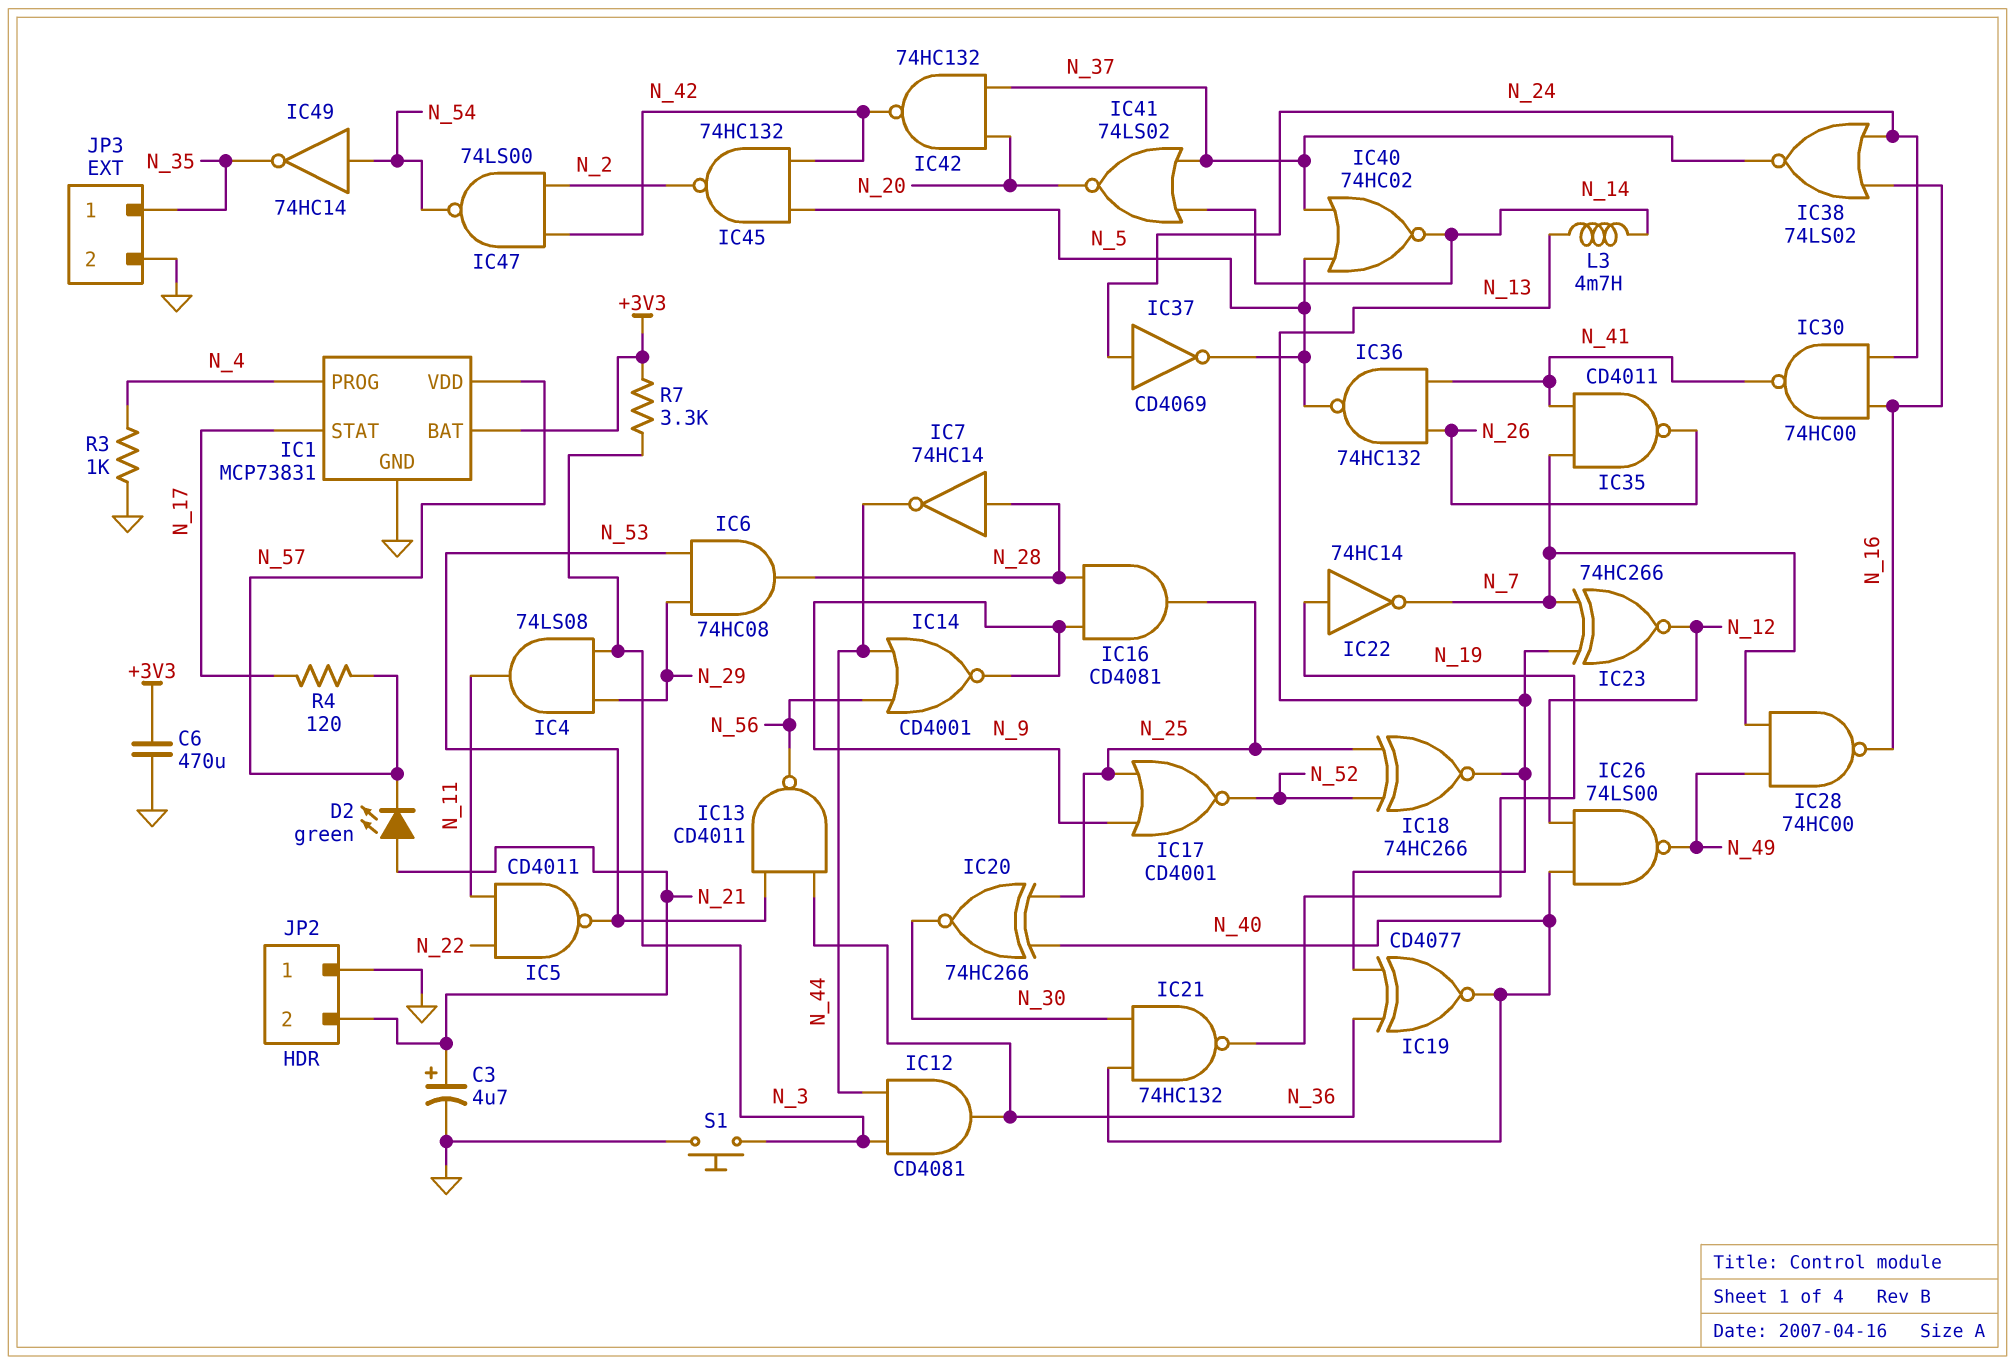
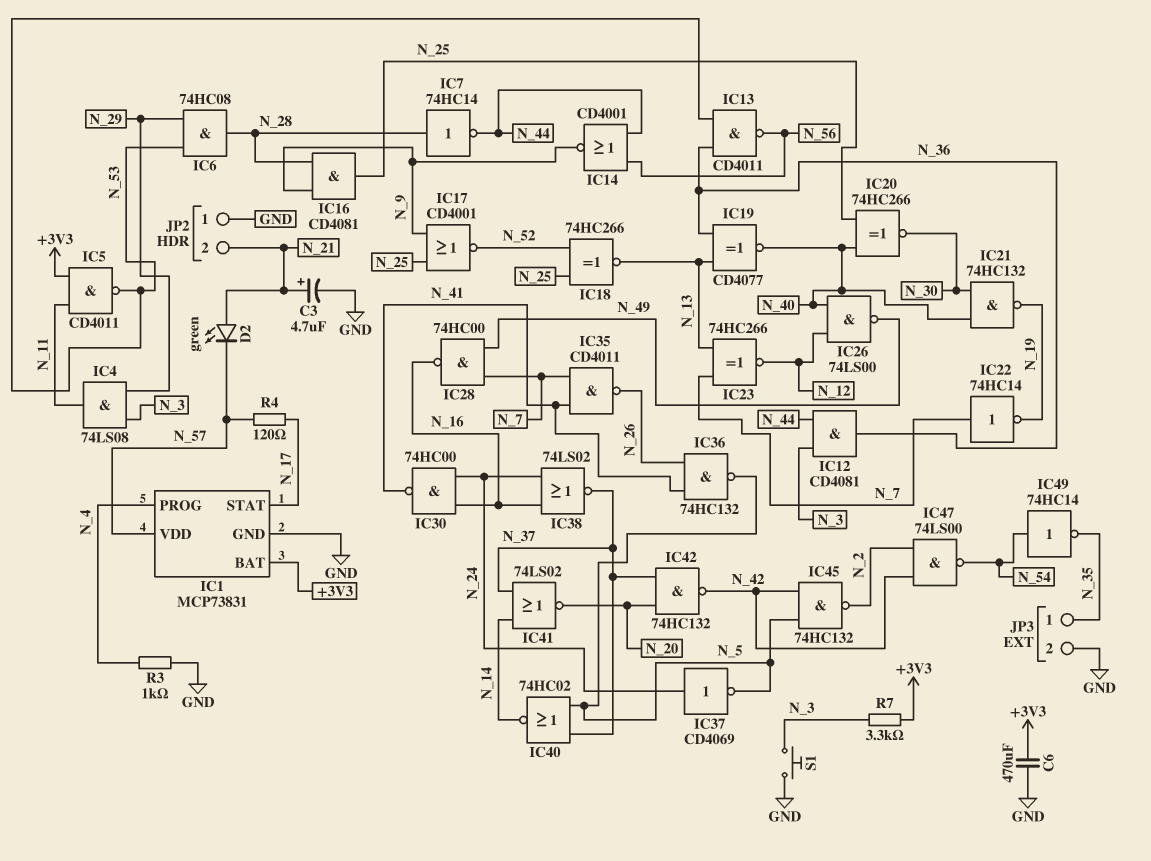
IC5: NAND CD4011 (in N_11, in N_22, out N_53) -> NAND CD4011 (in +3V3, in N_11, out N_53)
IC22: NOT 74HC14 (in N_19, out N_7) -> NOT 74HC14 (in N_7, out N_19)
L3: 4.7mH (N_13, N_14) -> none

